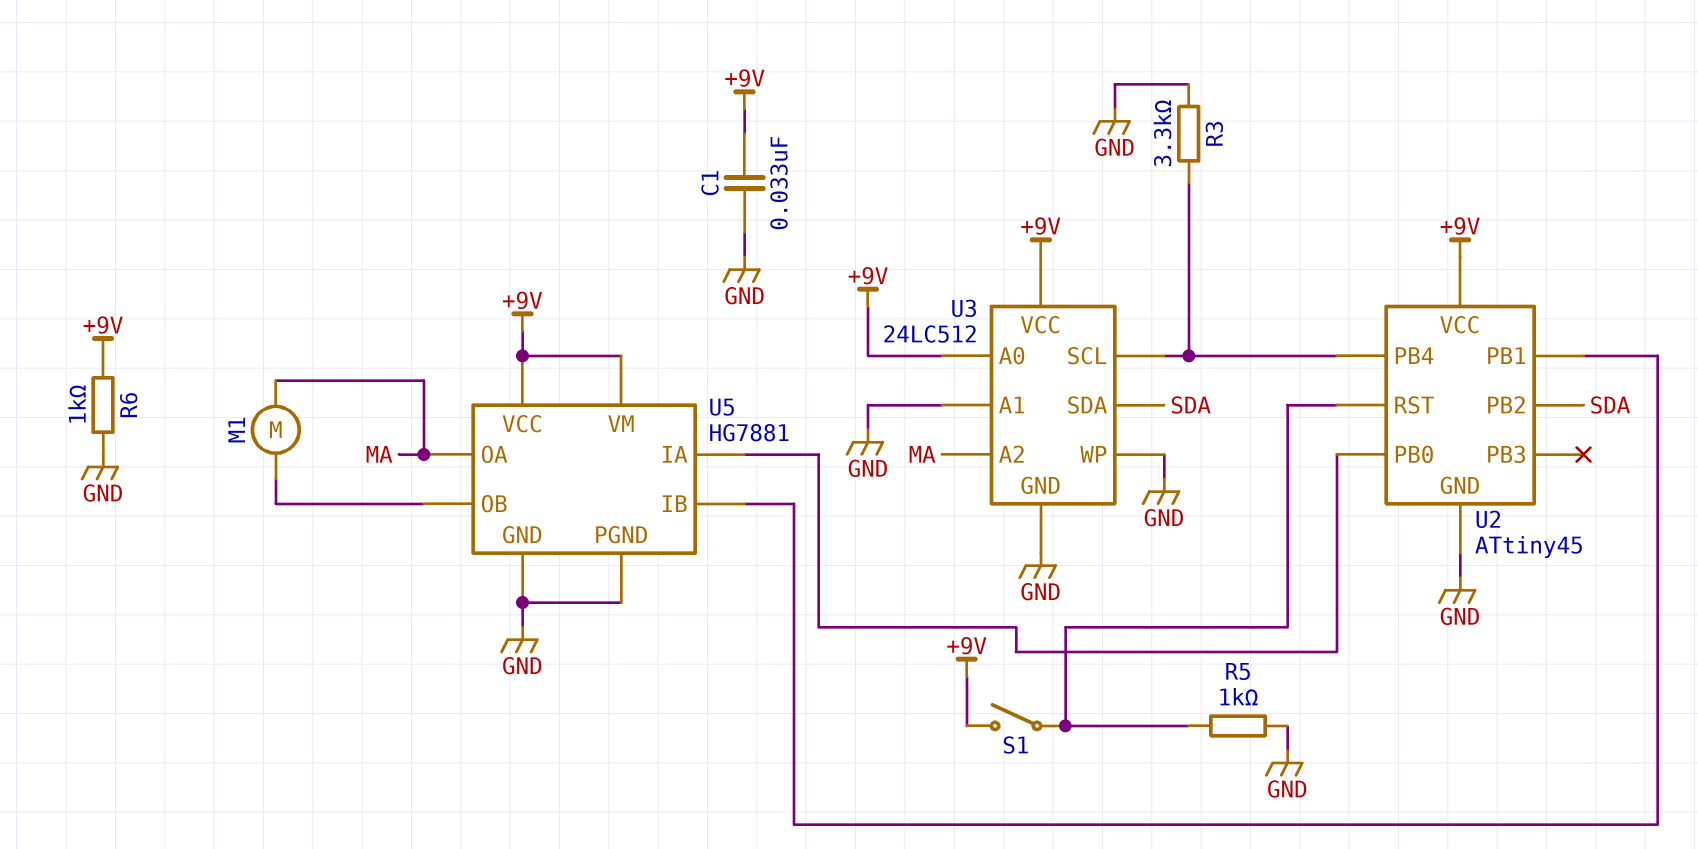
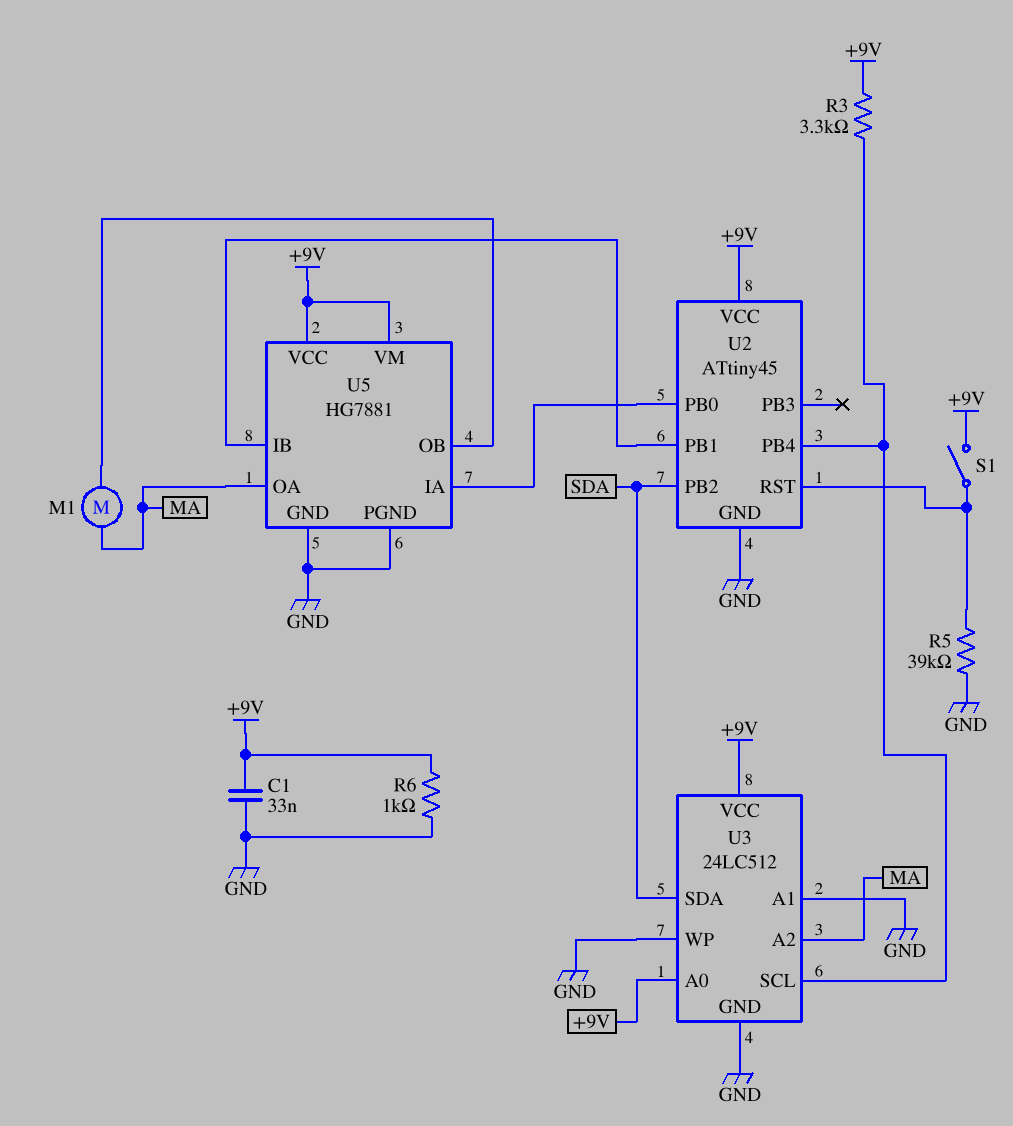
R3: 3.3k (GND, U2/PB4) -> 3.3k (+9V, U2/PB4)
R5: 1k (GND, U2/RST) -> 39k (GND, U2/RST)

